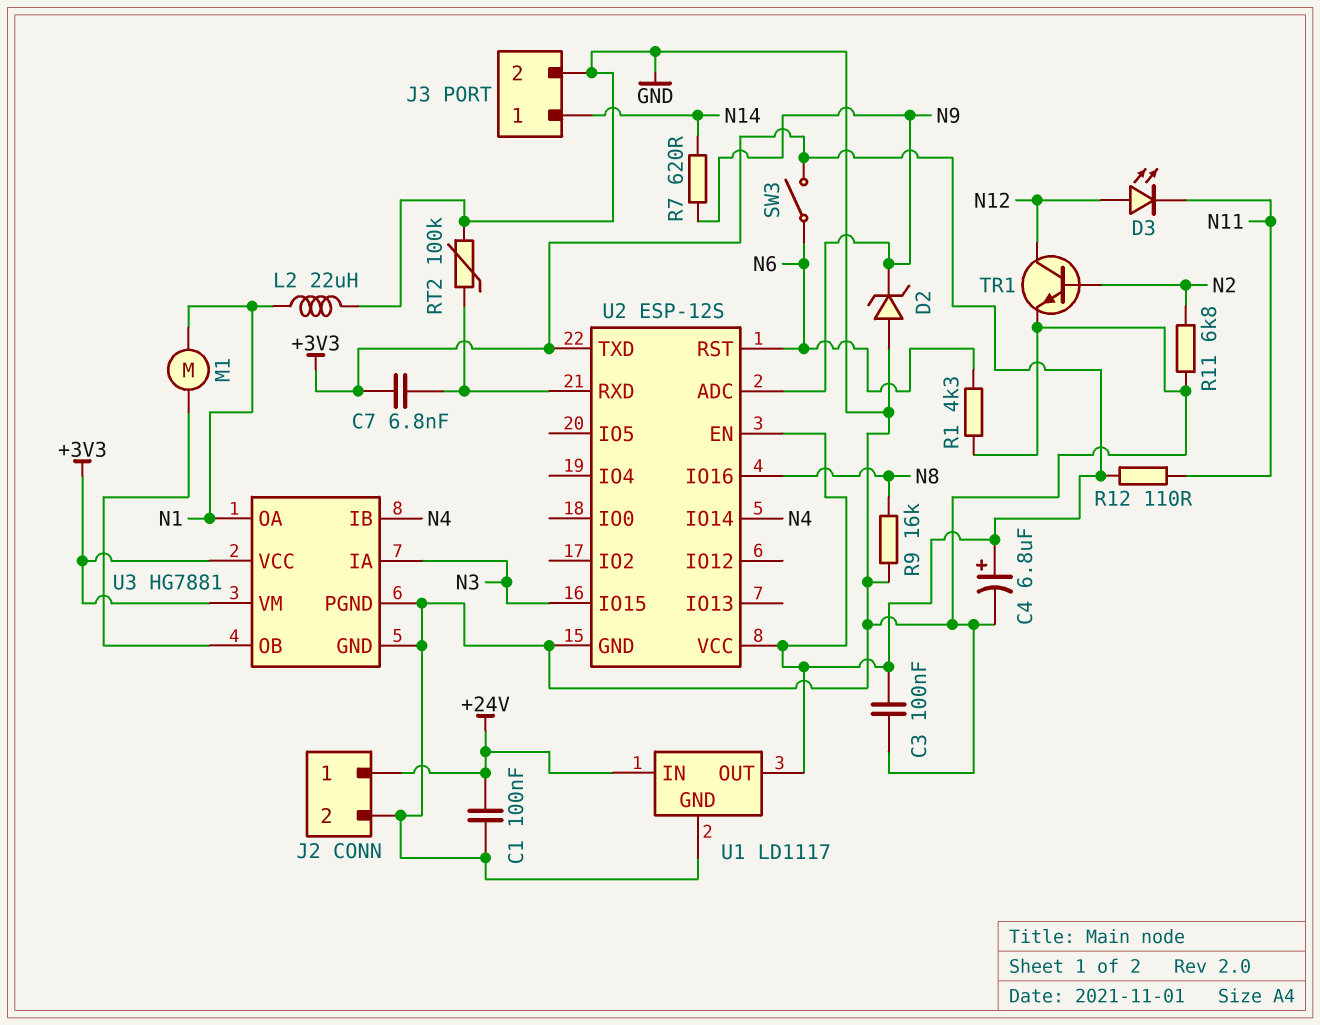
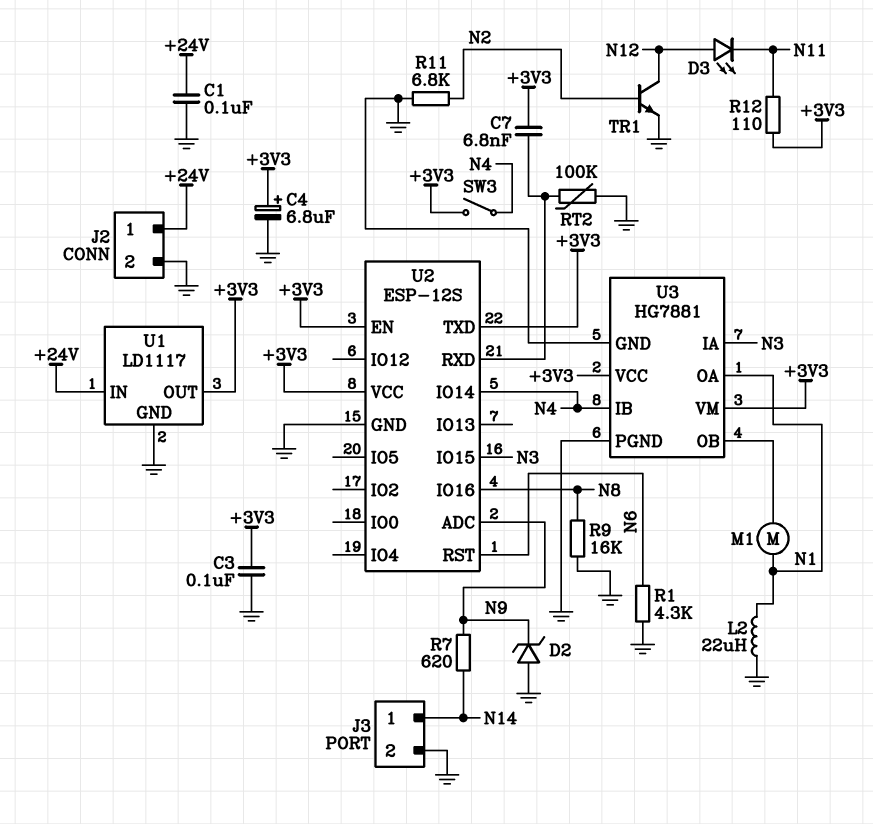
SW3: switch (+3V3, N6) -> switch (+3V3, N4)

